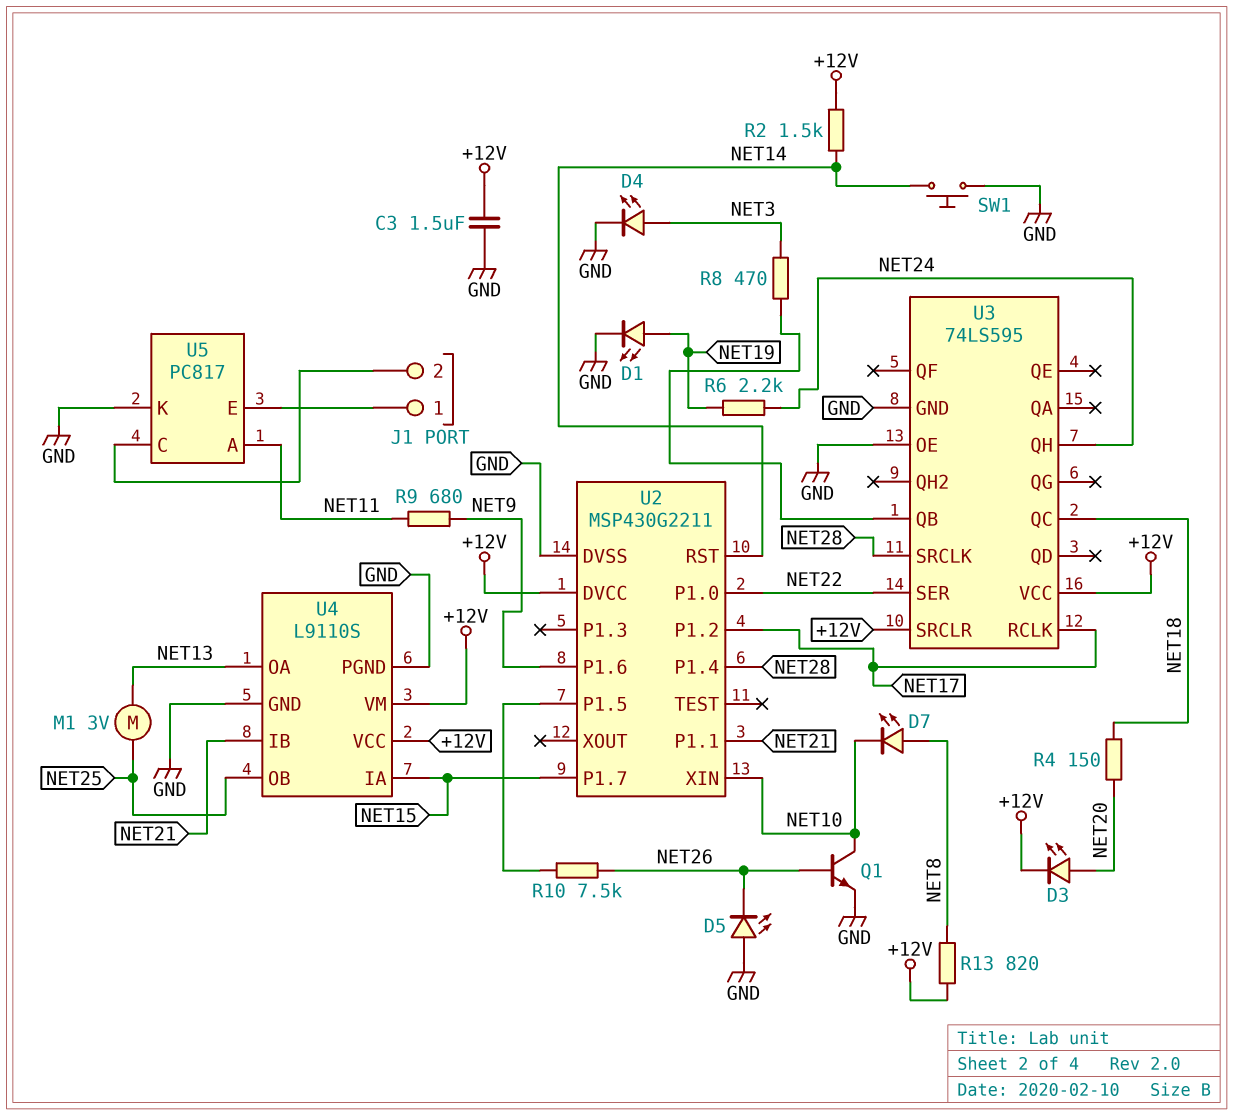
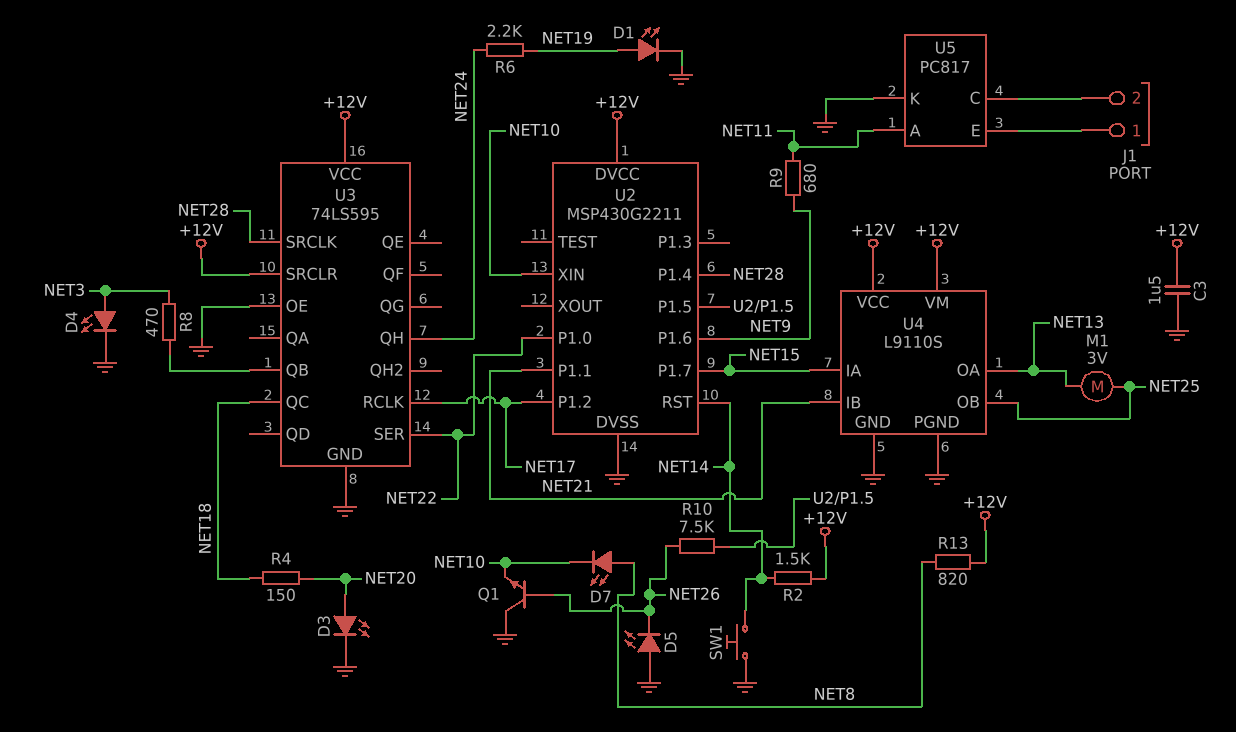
D3: LED (A NET20, K +12V) -> LED (A NET20, K GND)
Q1: NPN (B NET26, C NET10, E GND) -> NPN (B NET26, C GND, E NET10)

